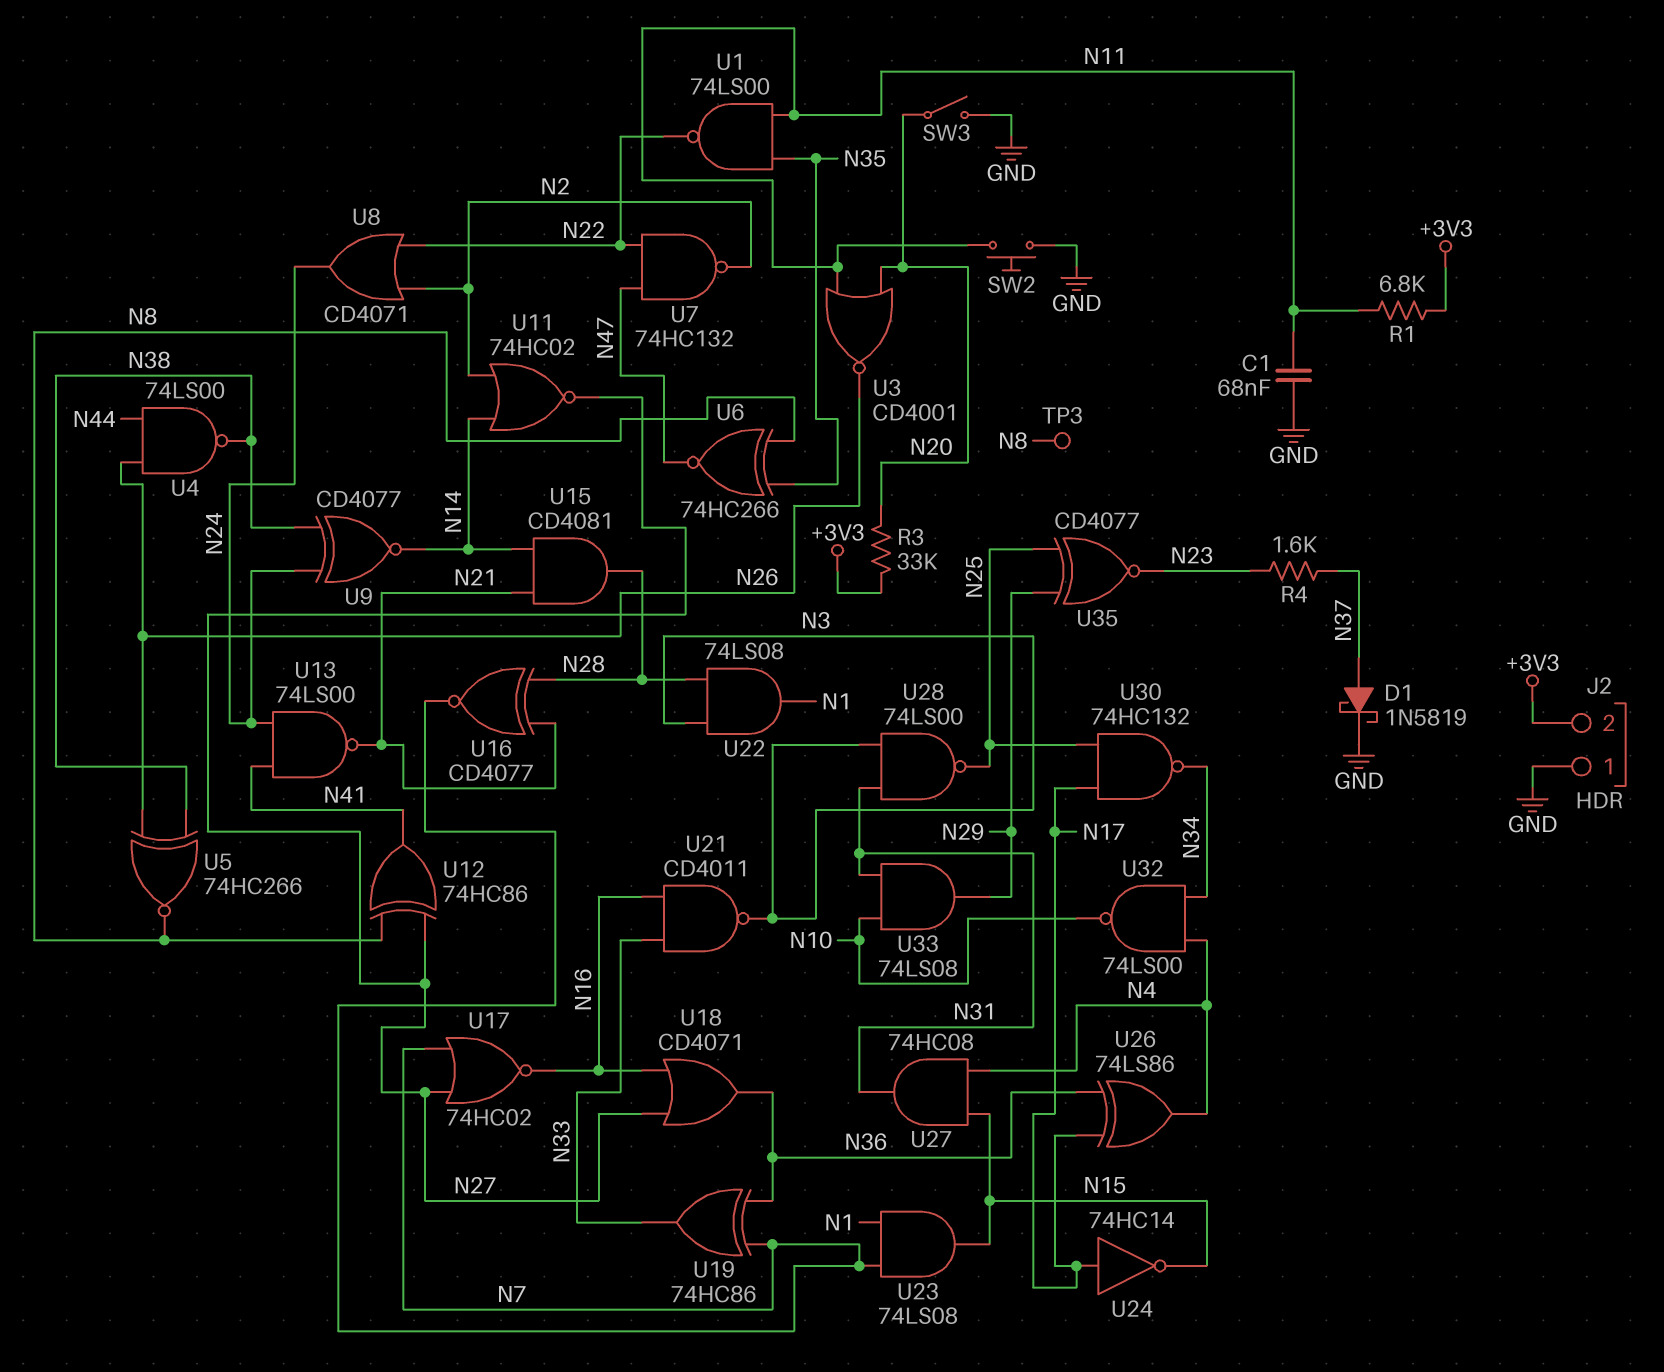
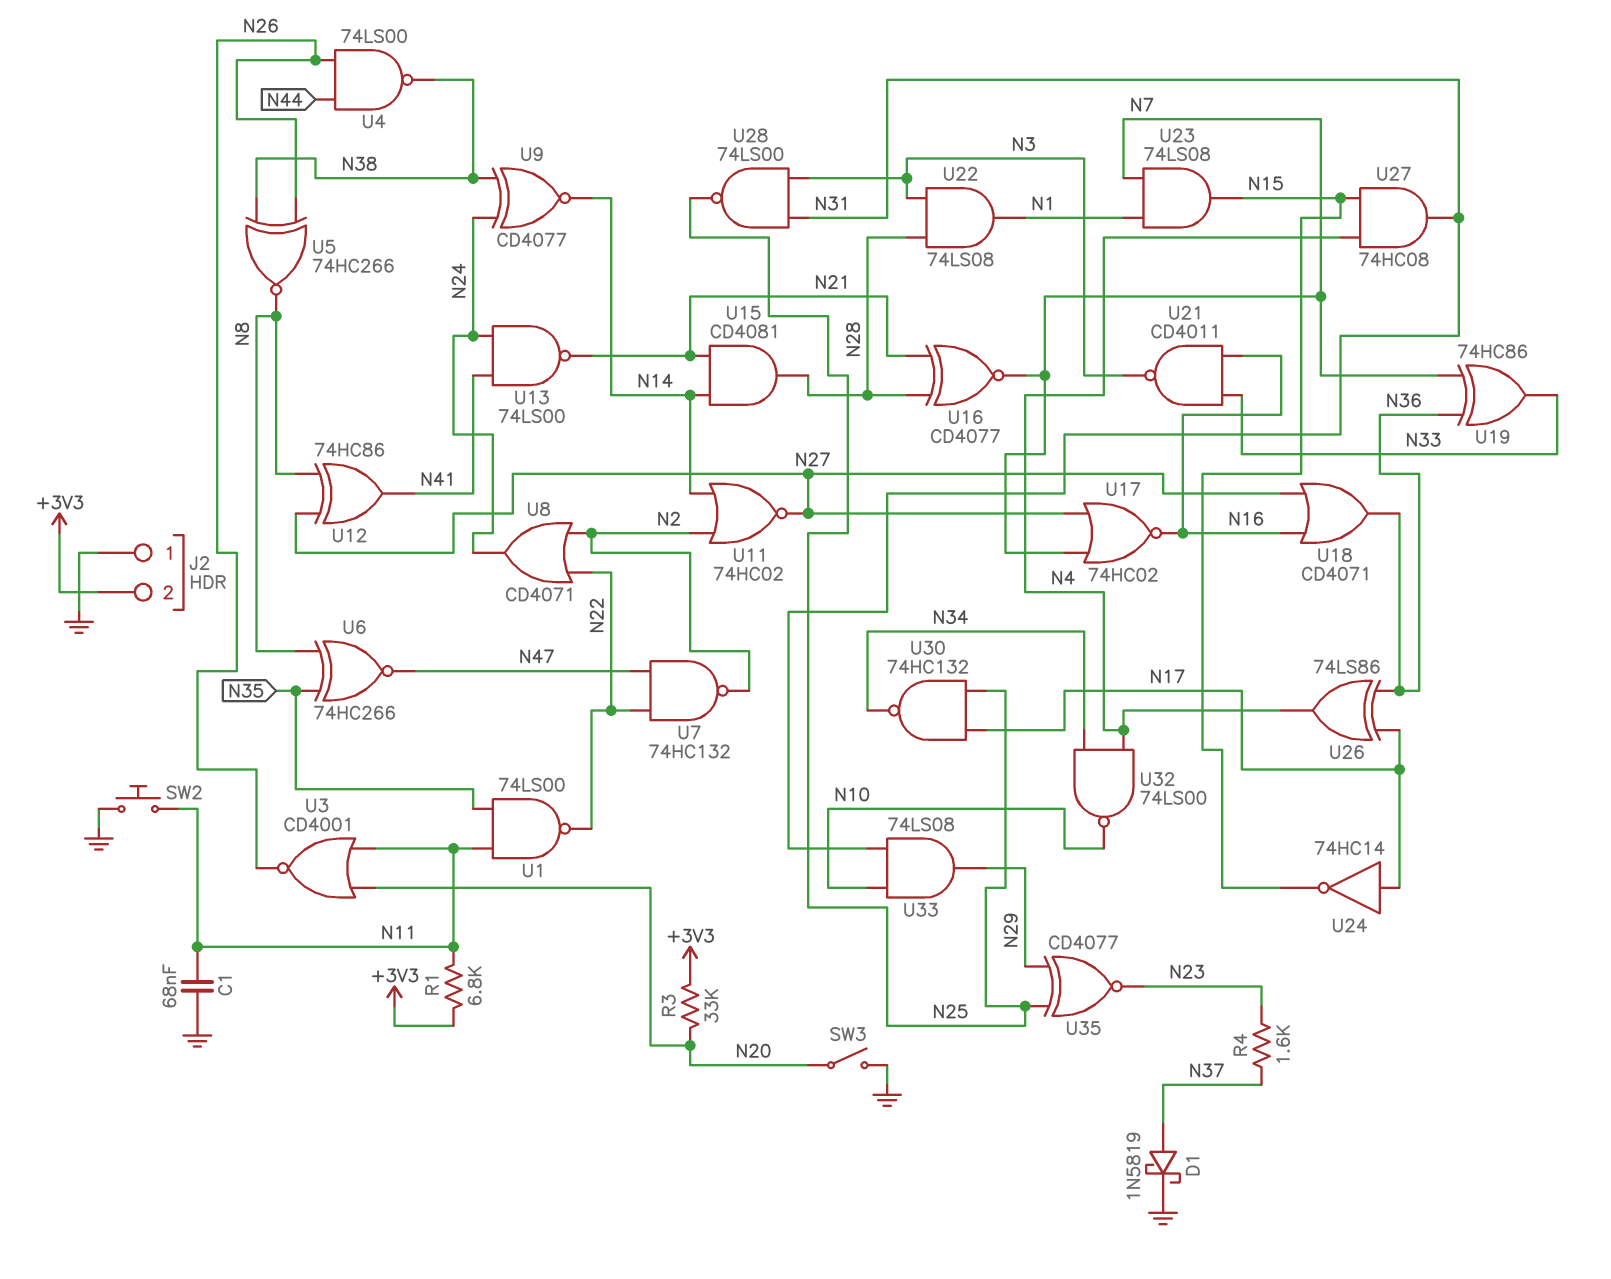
TP3: test point (N8) -> none

